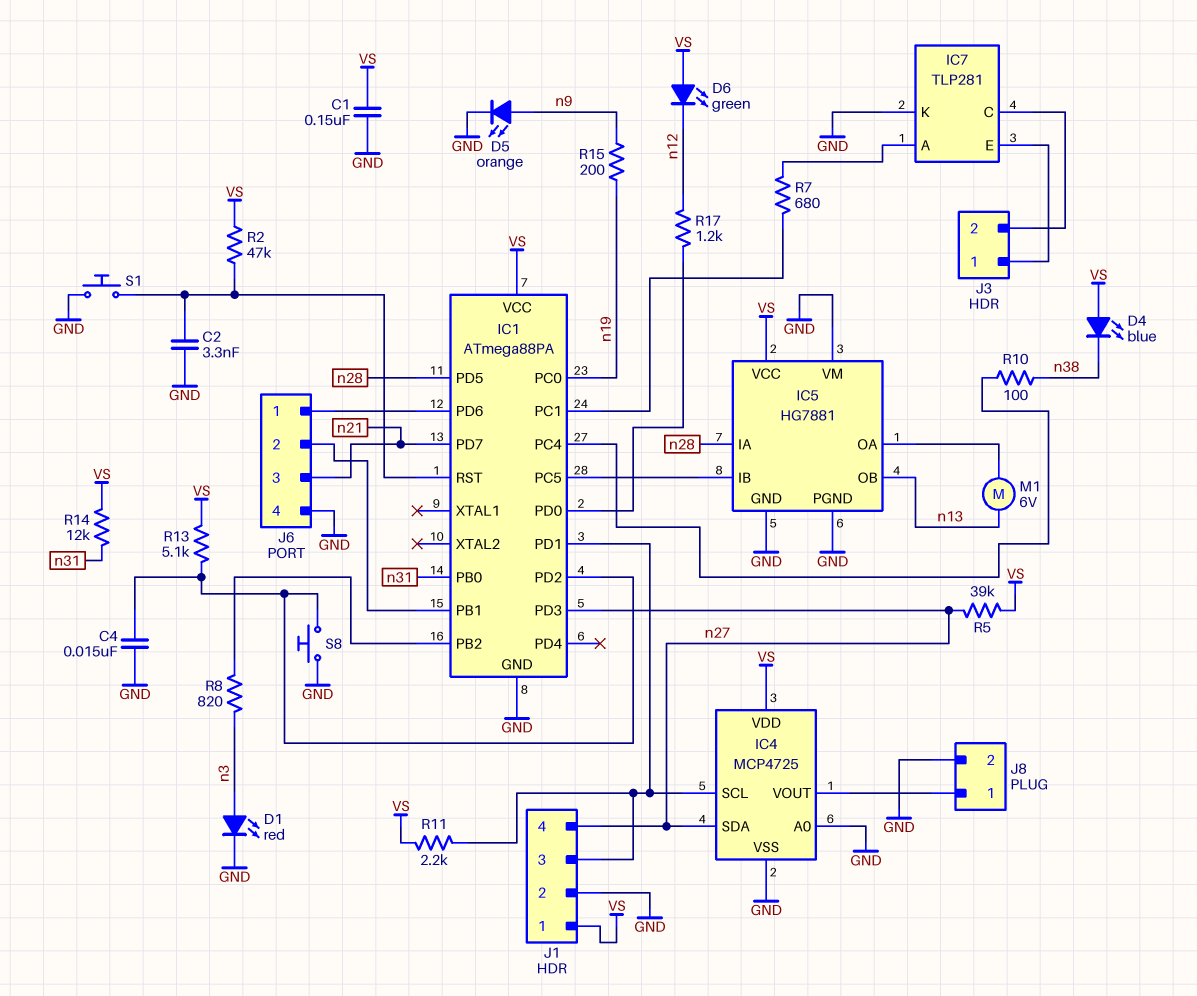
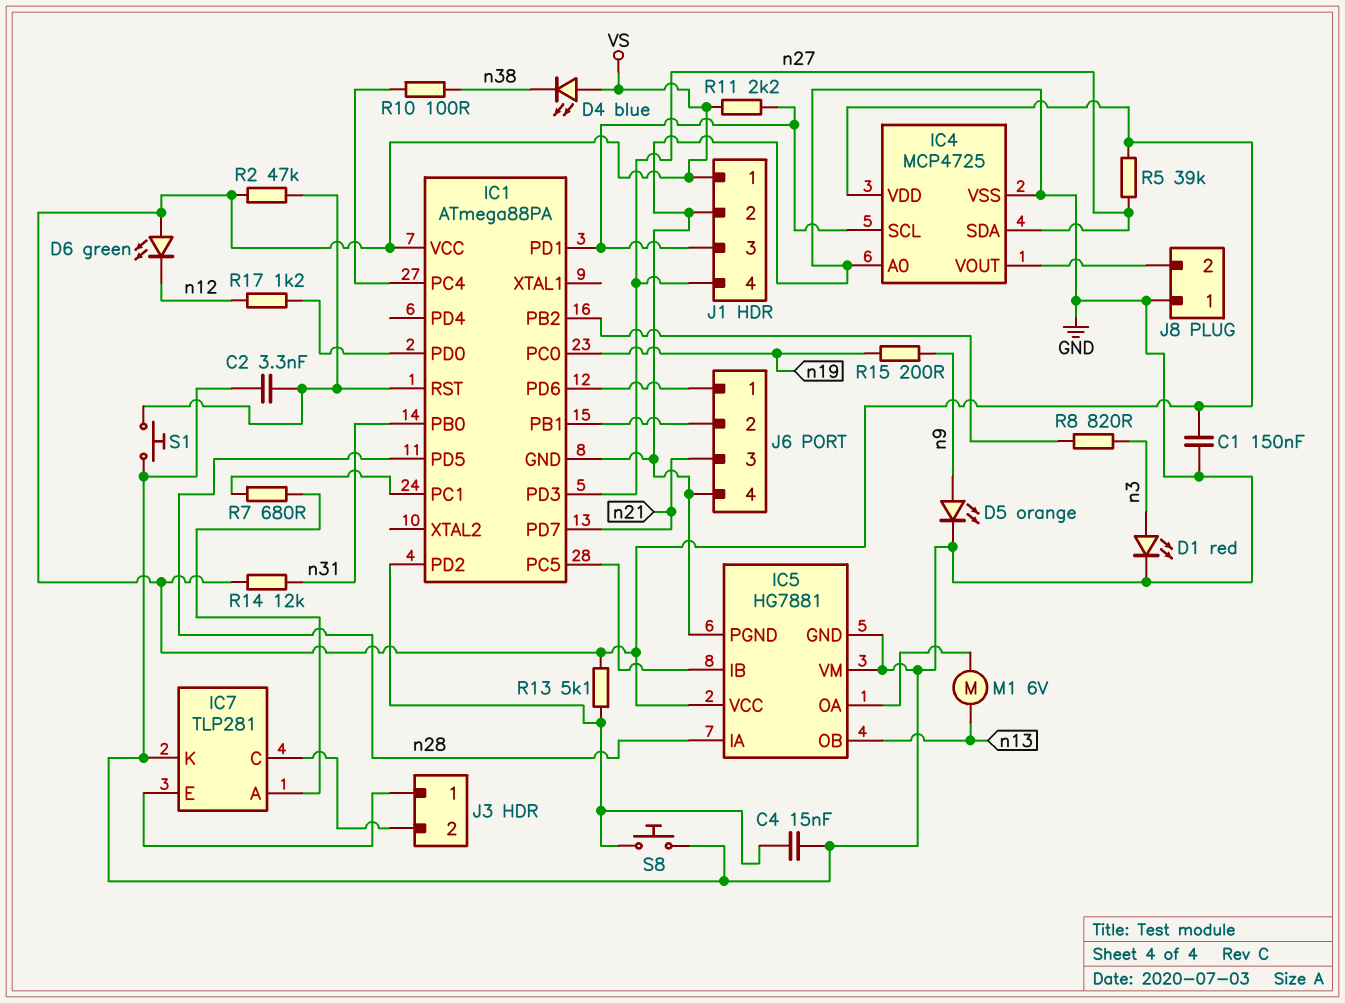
J8 pin 1: IC4/VOUT -> GND
J8 pin 2: GND -> IC4/VOUT

